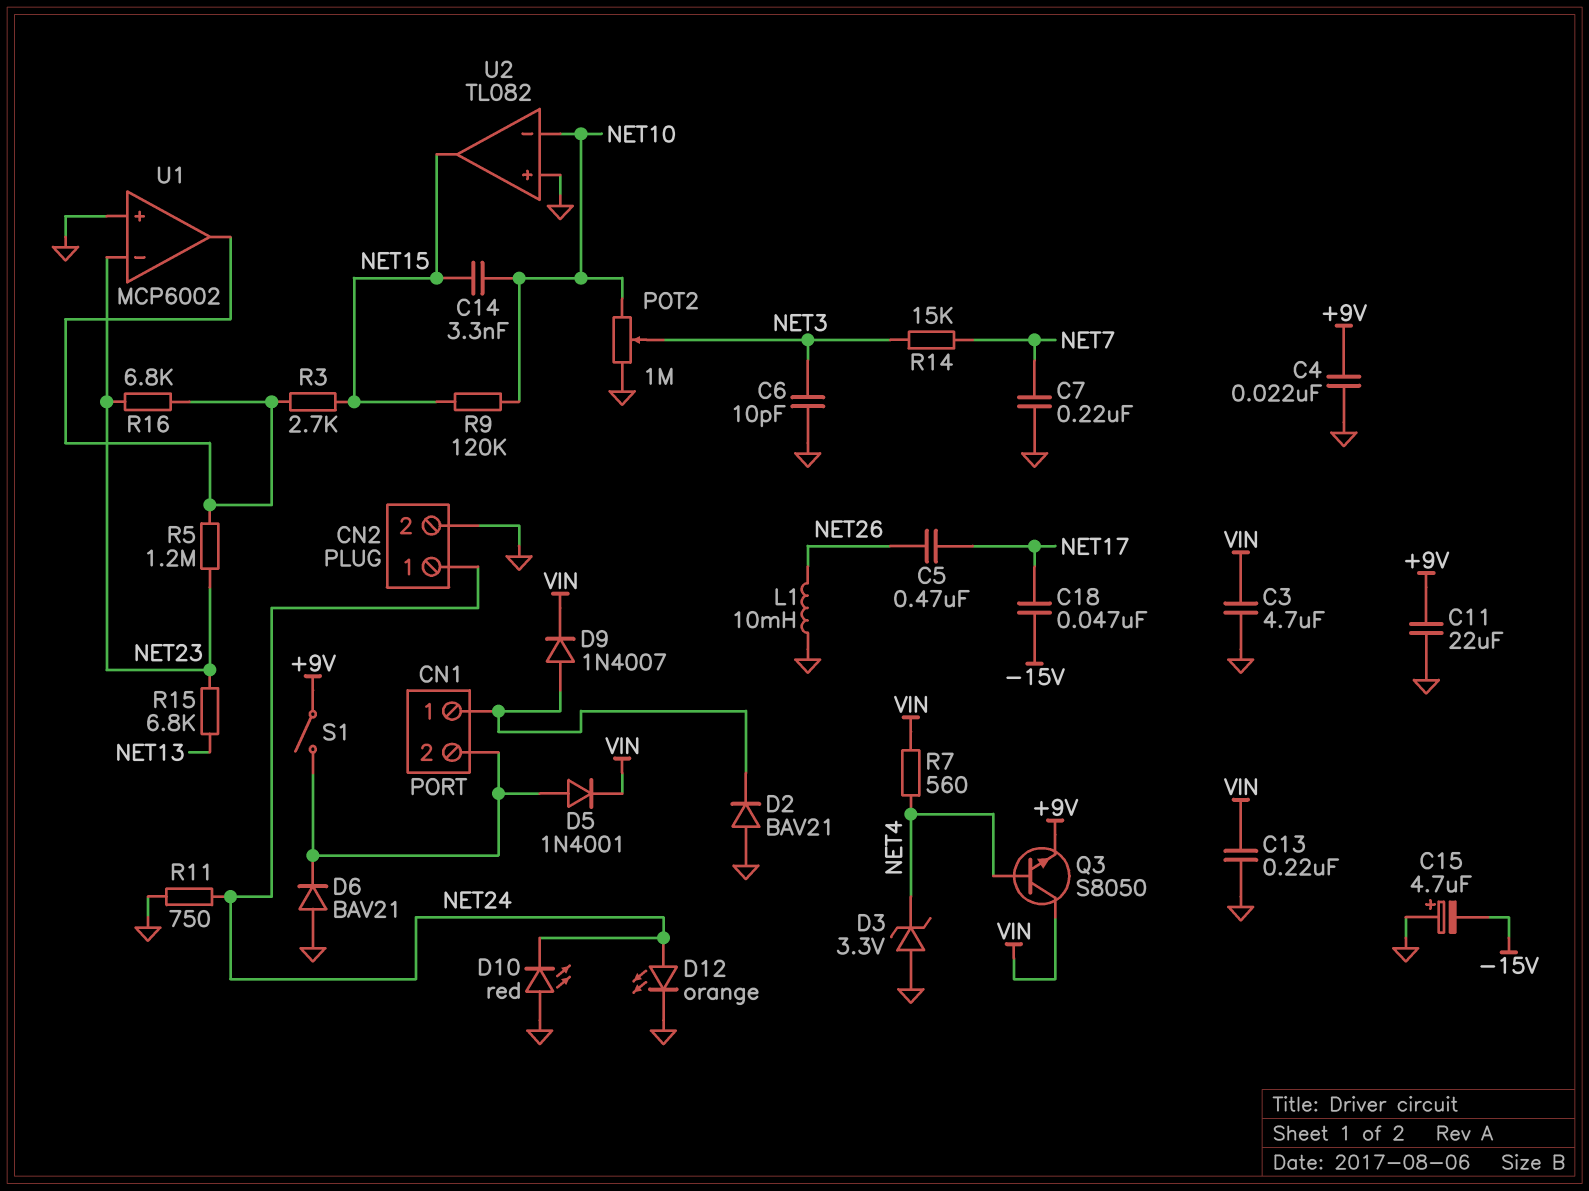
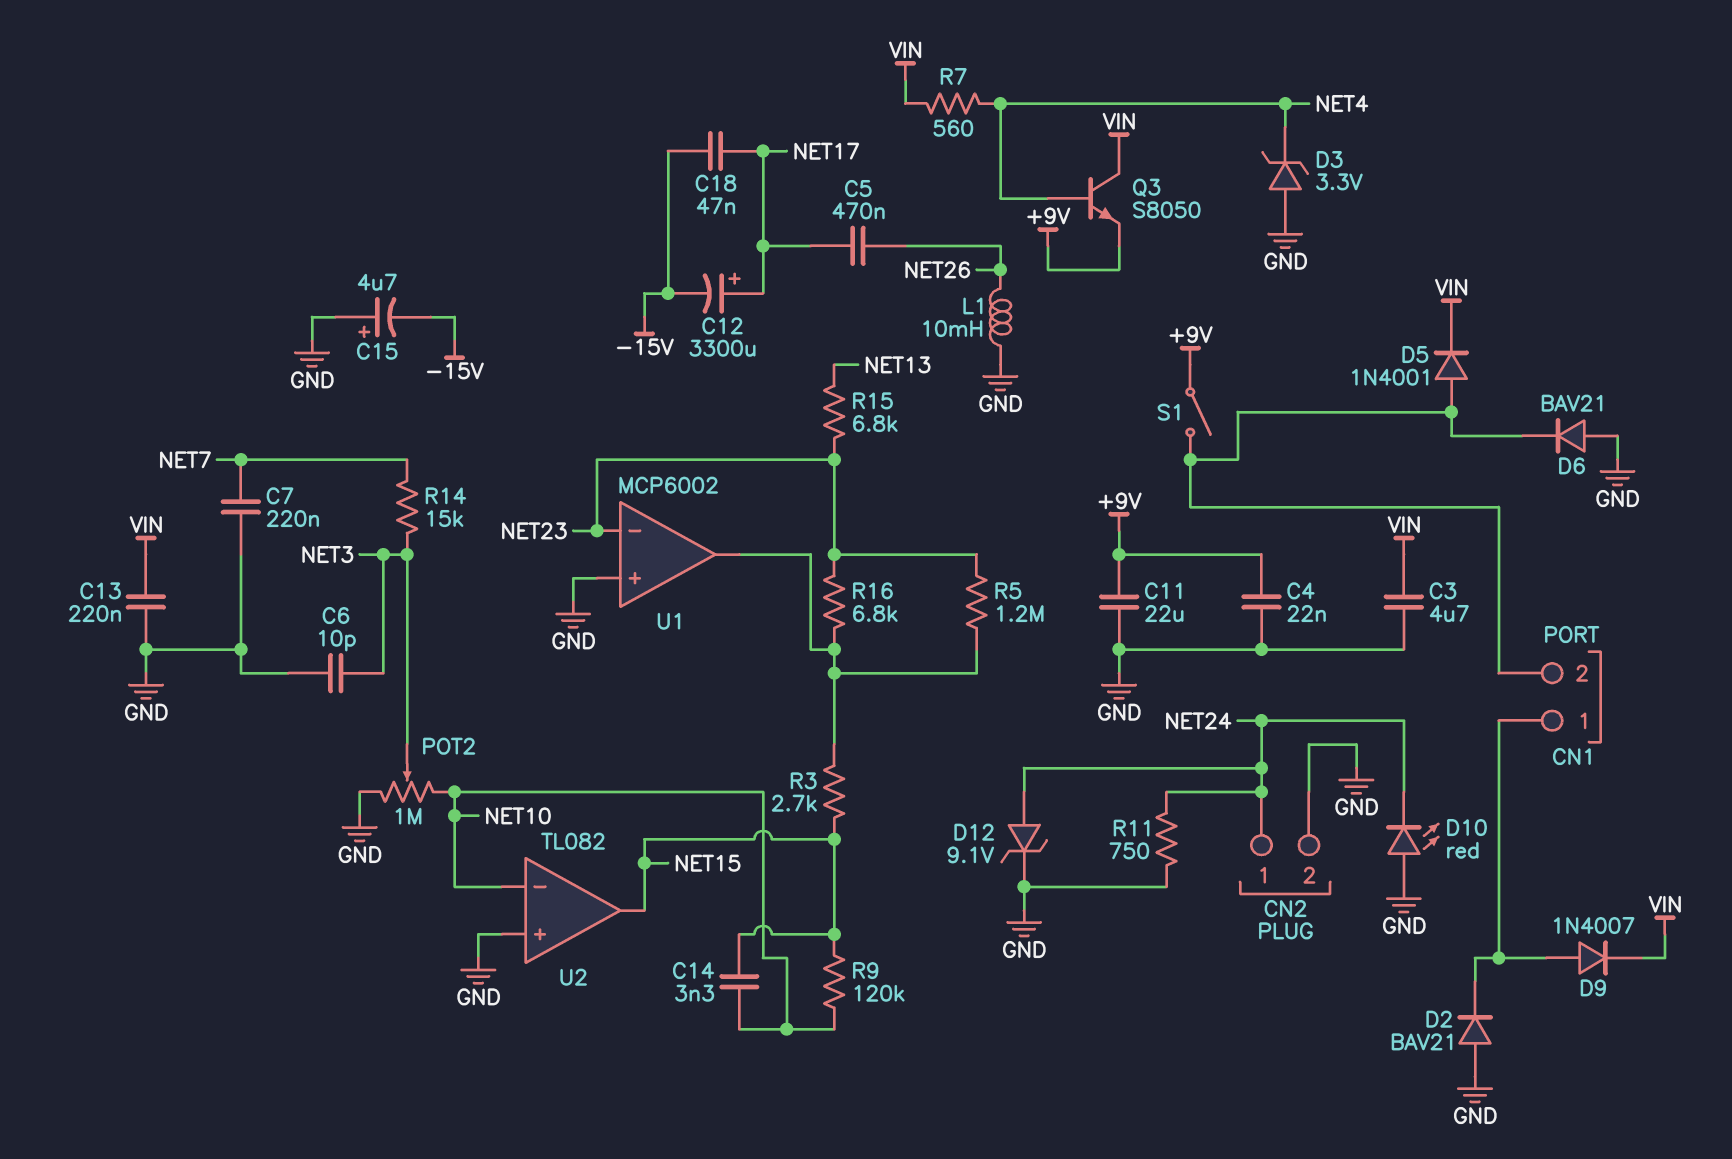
C12: none -> 3300uF (plus NET17, minus -15V)
D12: LED orange (A NET24, K GND) -> zener 9.1V (A NET24, K GND)

